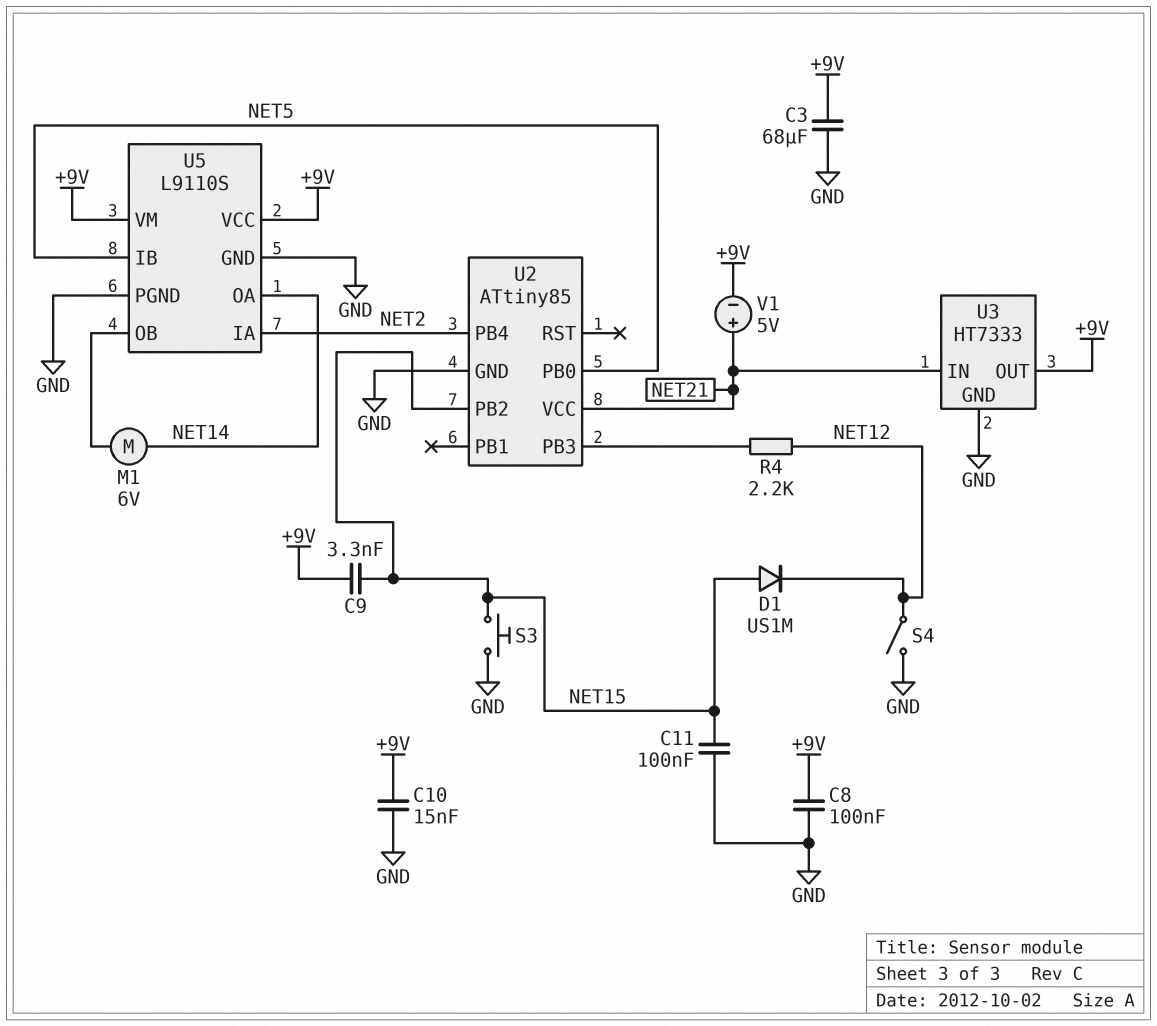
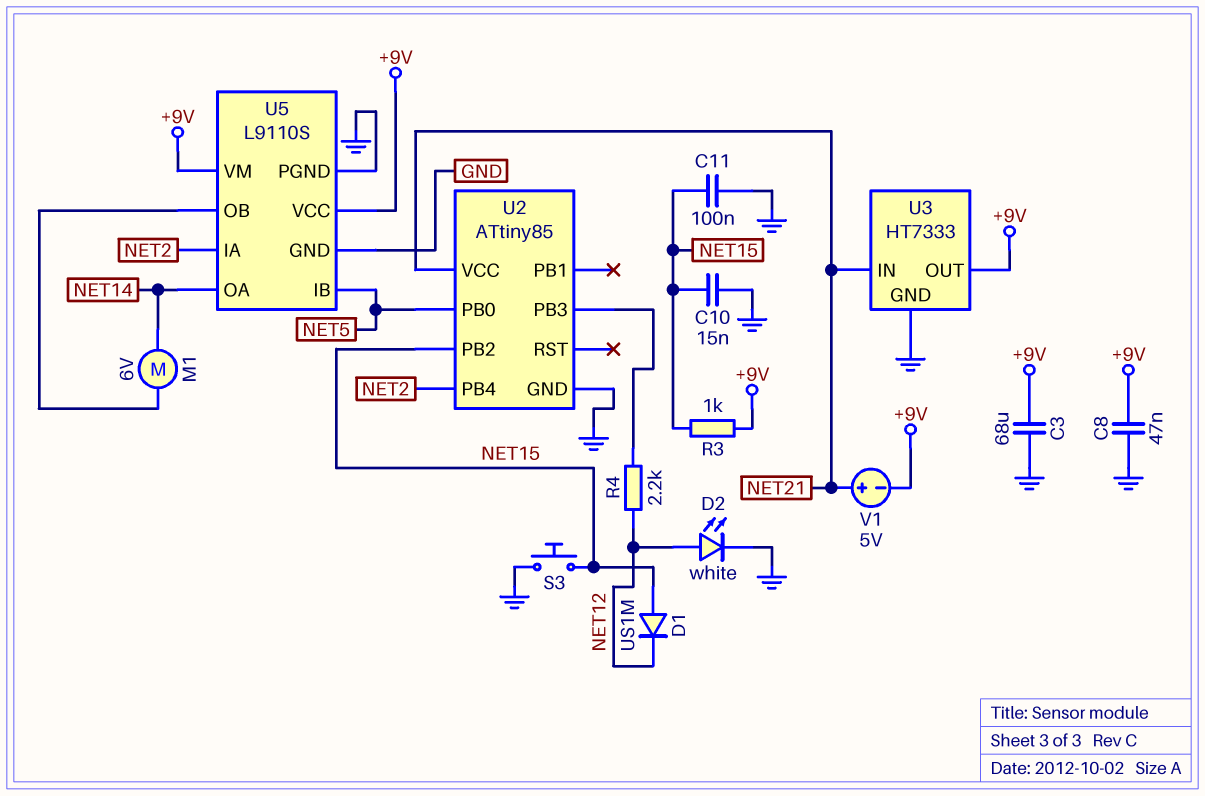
C8: 100nF (+9V, GND) -> 47nF (+9V, GND)
C9: 3.3nF (+9V, NET15) -> none
C10: 15nF (+9V, GND) -> 15nF (GND, NET15)
D2: none -> LED white (A NET12, K GND)
R3: none -> 1k (+9V, NET15)
S4: switch (GND, NET12) -> none

